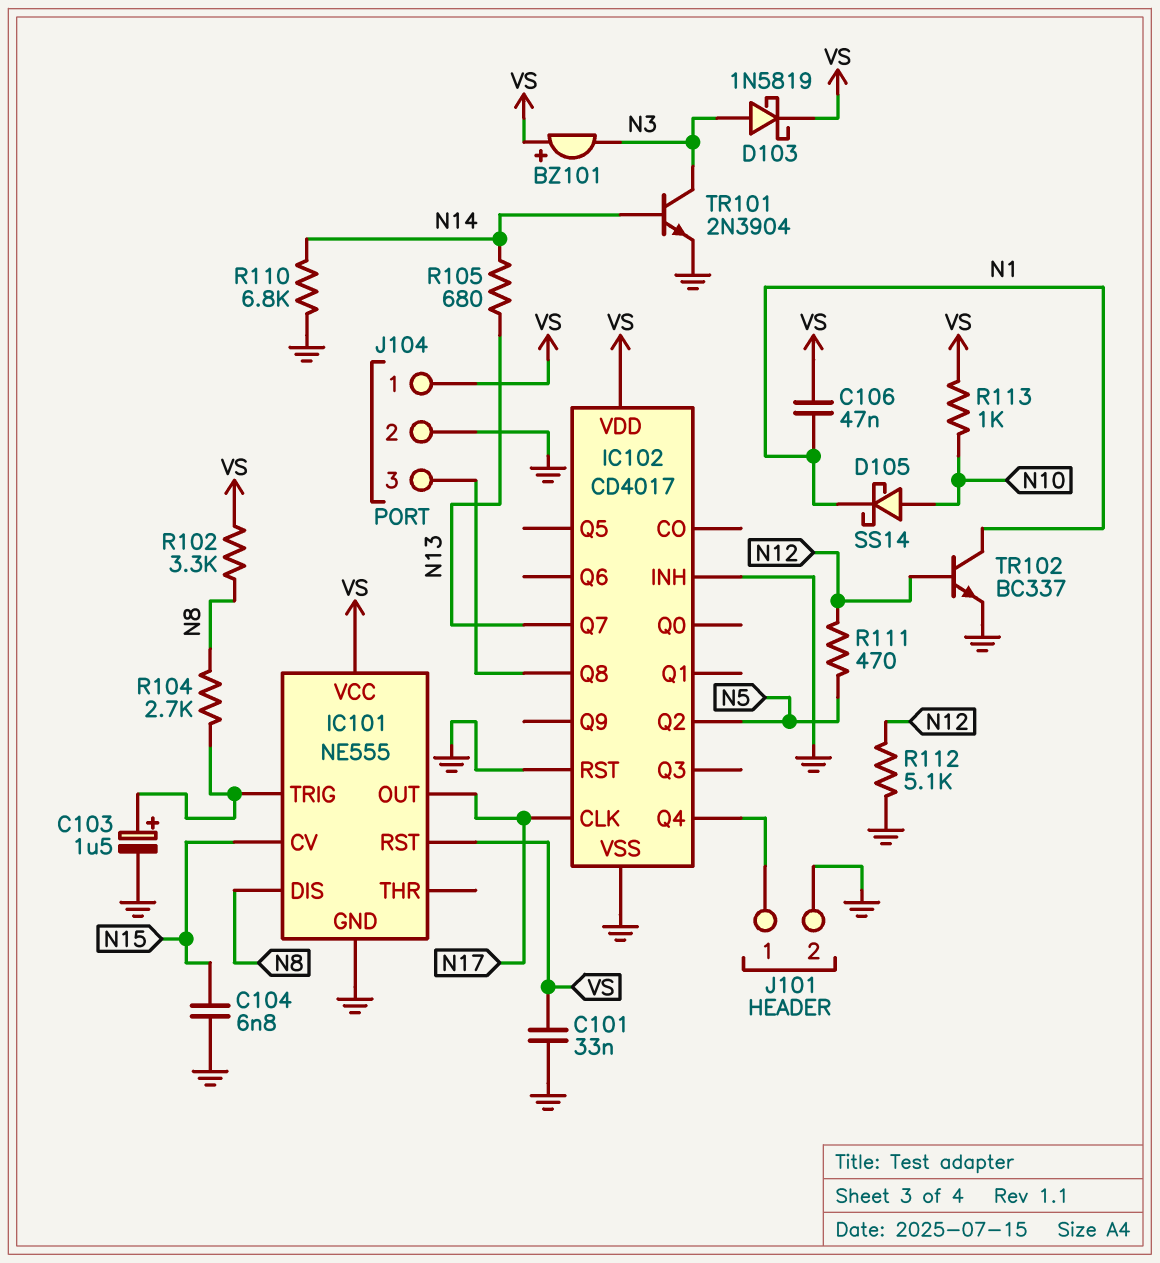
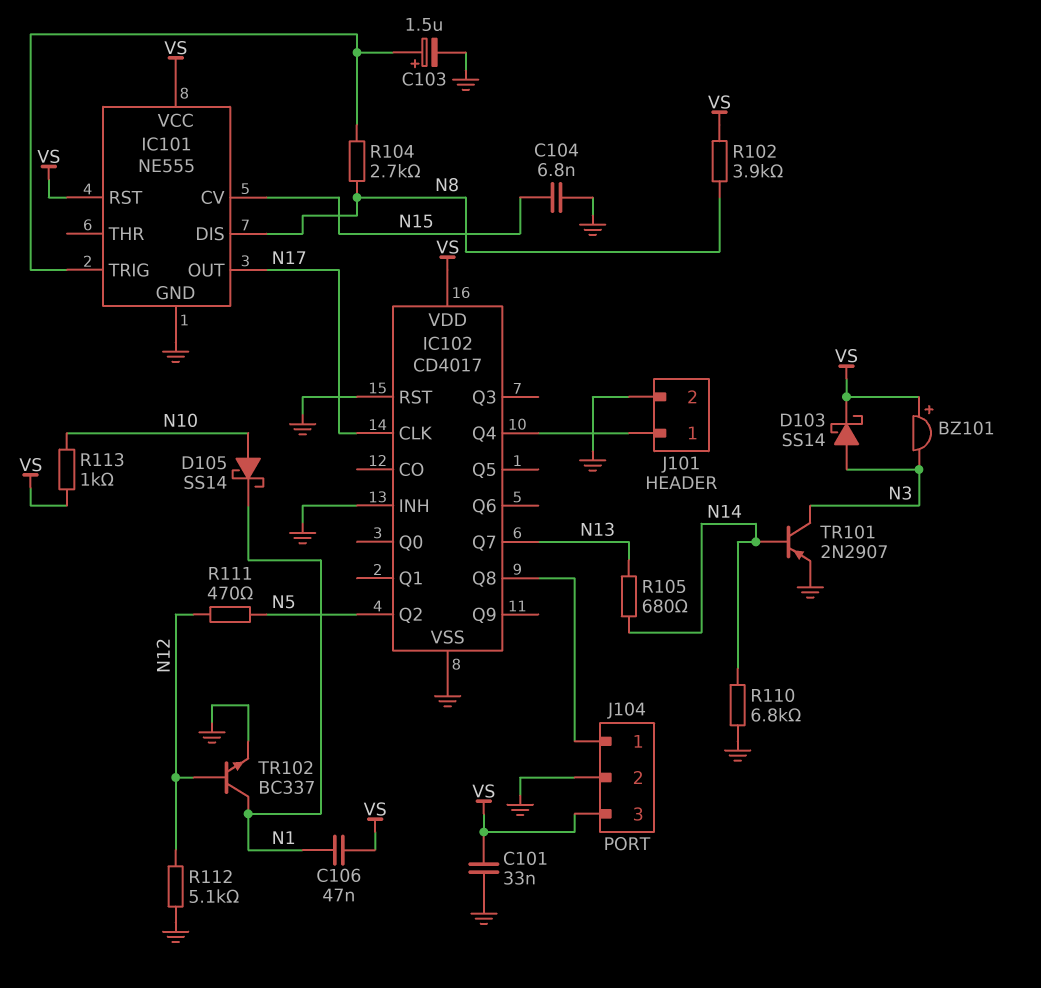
D103: schottky 1N5819 (A N3, K VS) -> schottky SS14 (A N3, K VS)
J104 pin 1: VS -> IC102/Q8
J104 pin 3: IC102/Q8 -> VS
R102: 3.3k (N8, VS) -> 3.9k (N8, VS)
TR101: NPN 2N3904 (B N14, C N3, E GND) -> PNP 2N2907 (B N14, C N3, E GND)

